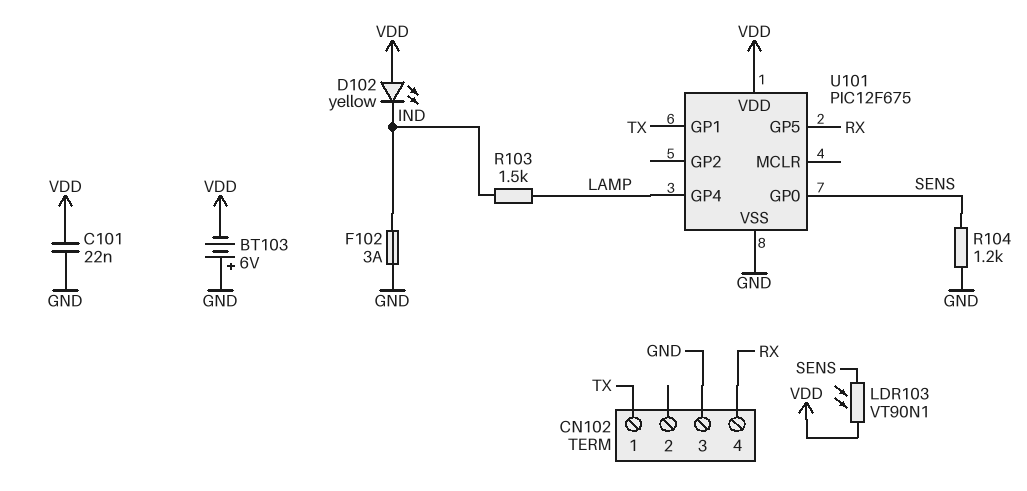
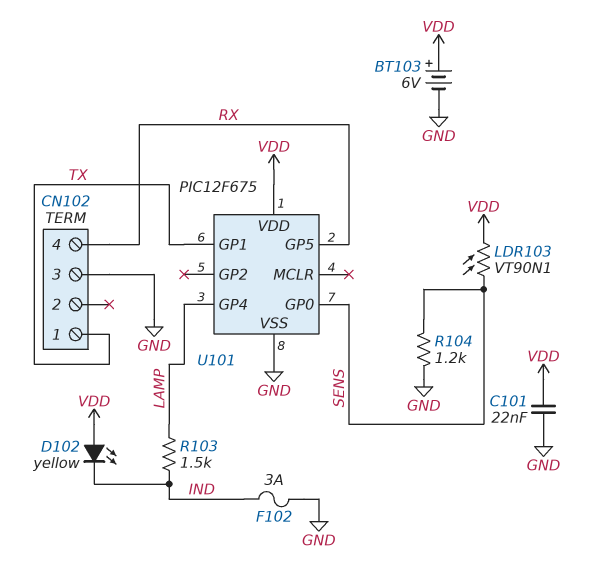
BT103: 6V (plus GND, minus VDD) -> 6V (plus VDD, minus GND)

